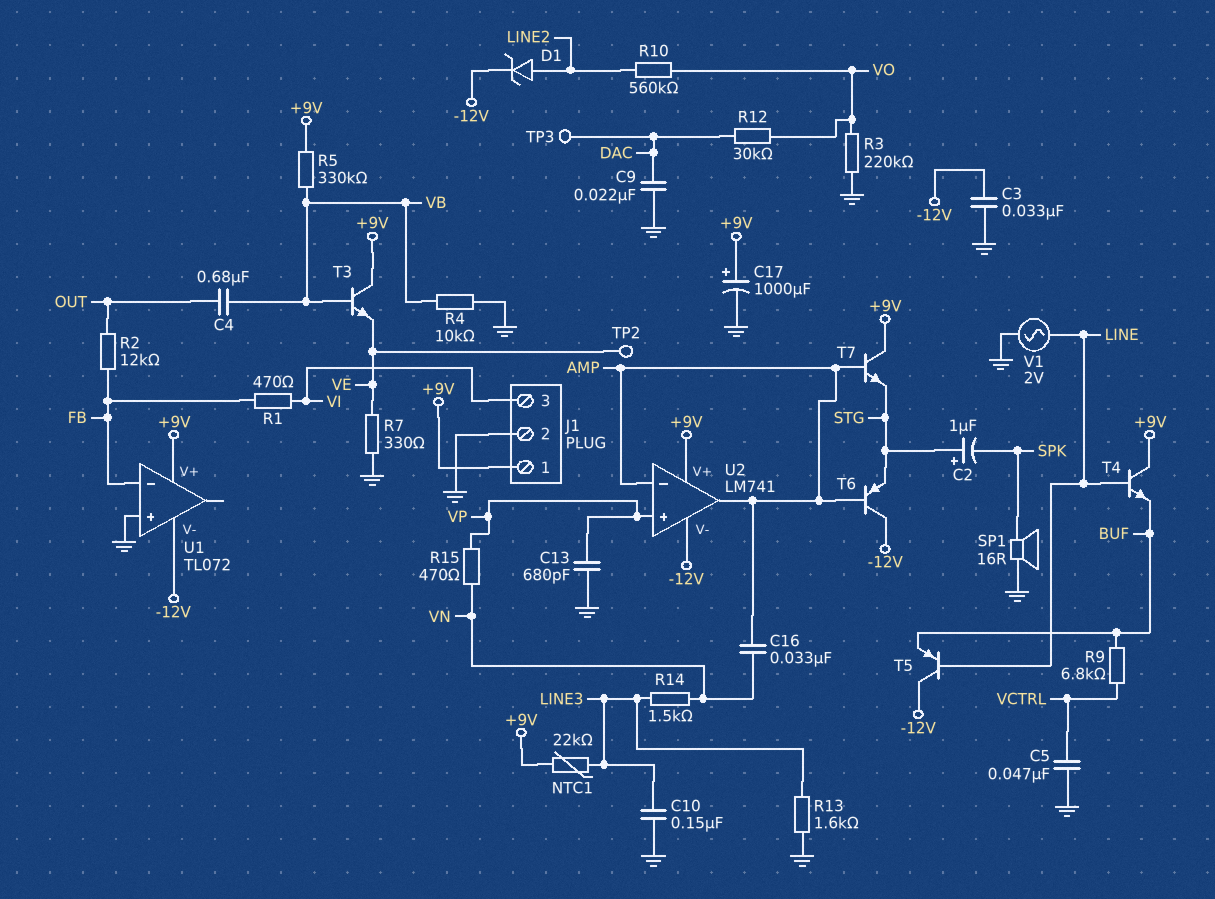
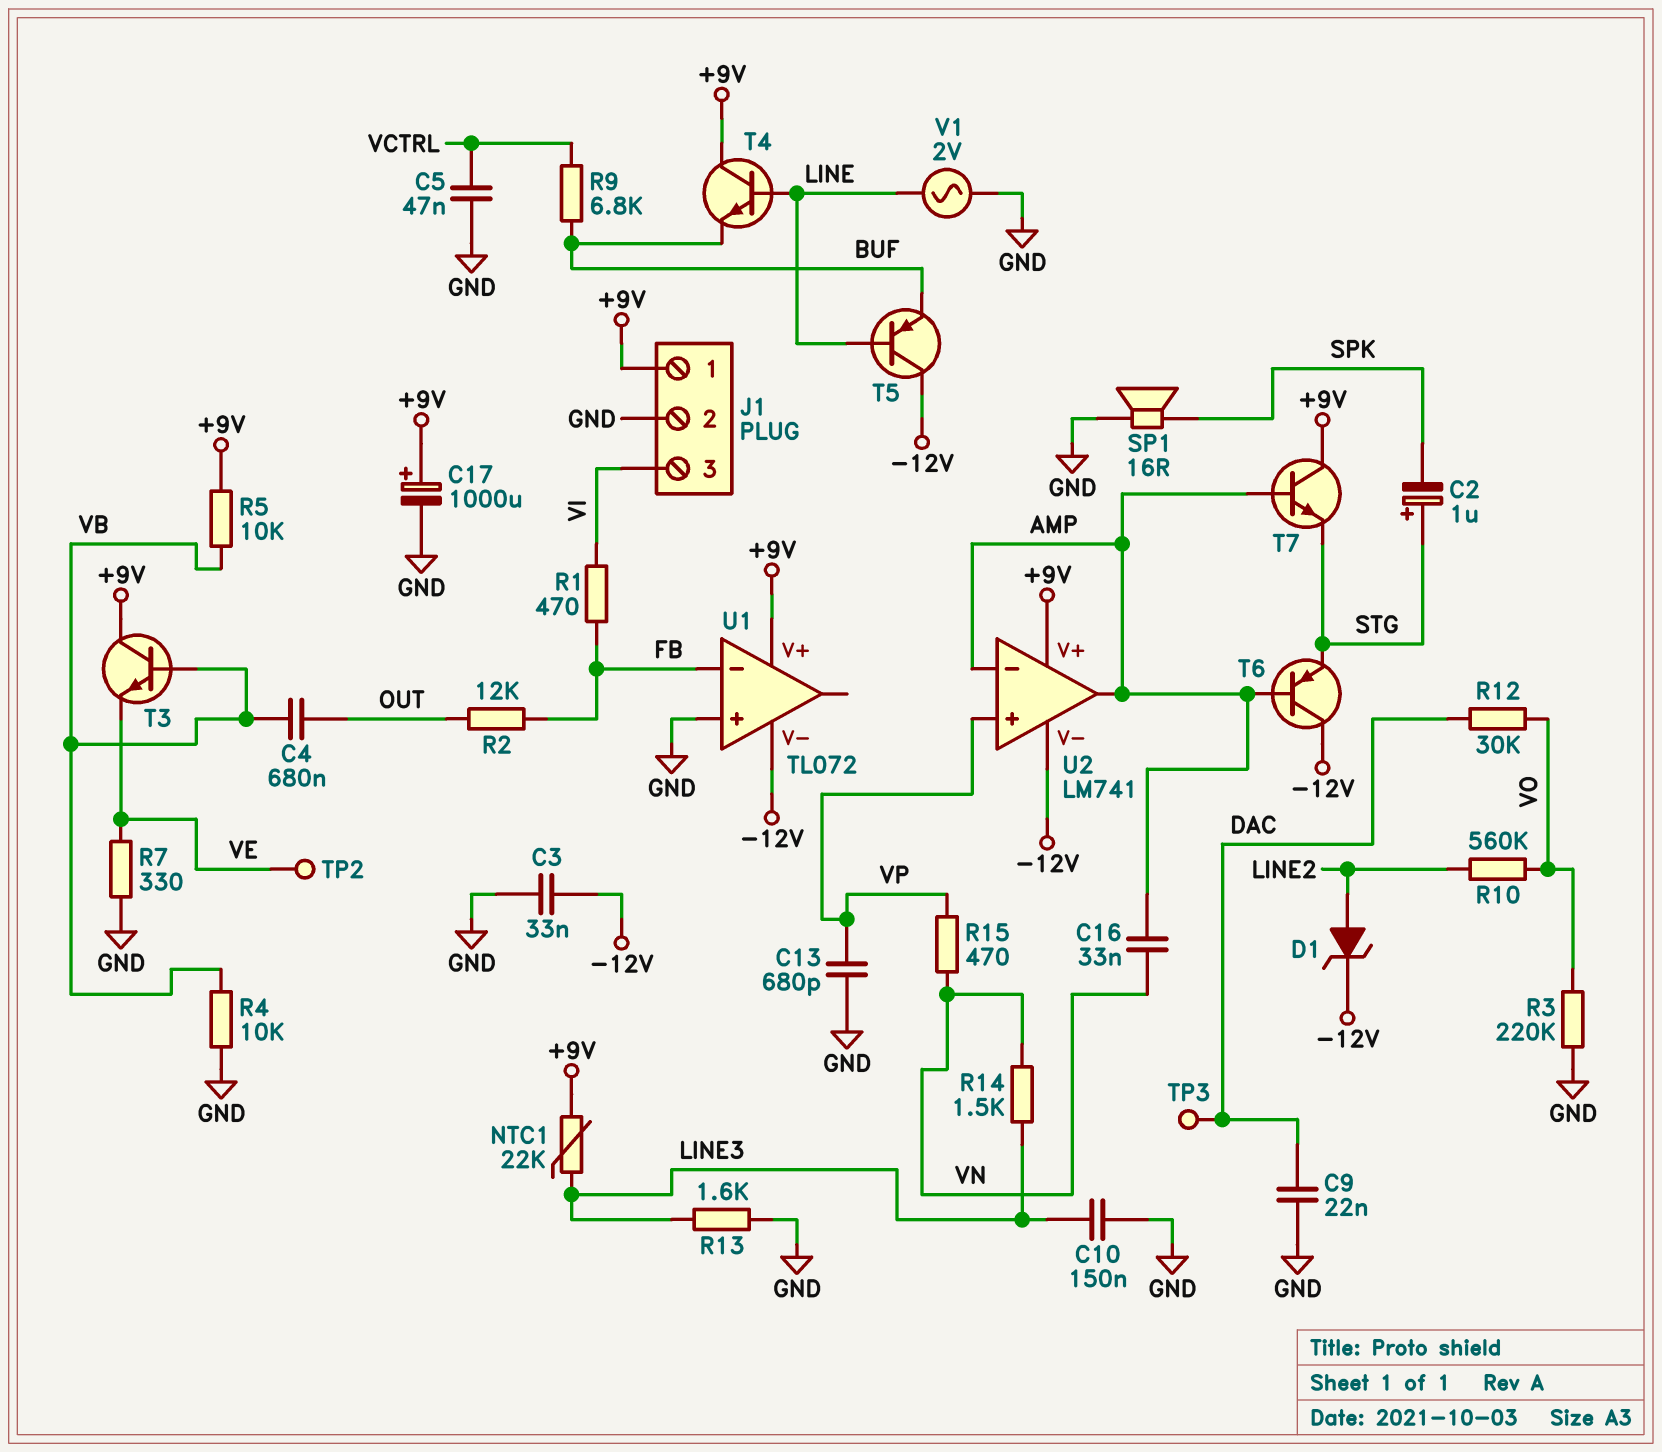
R5: 330k (+9V, VB) -> 10k (+9V, VB)

